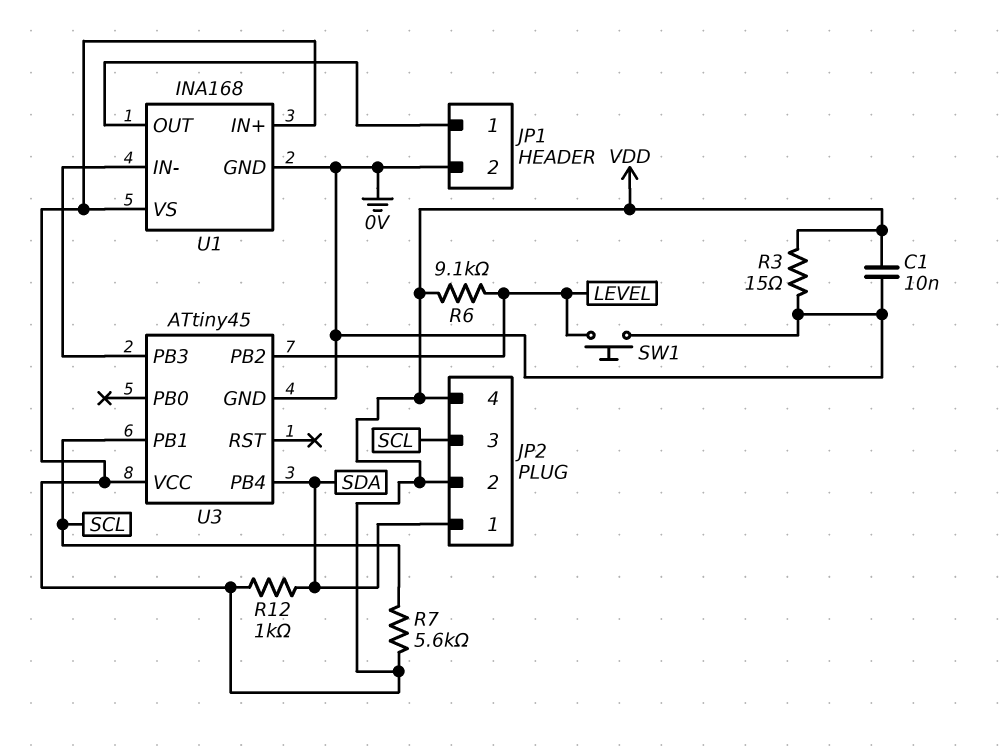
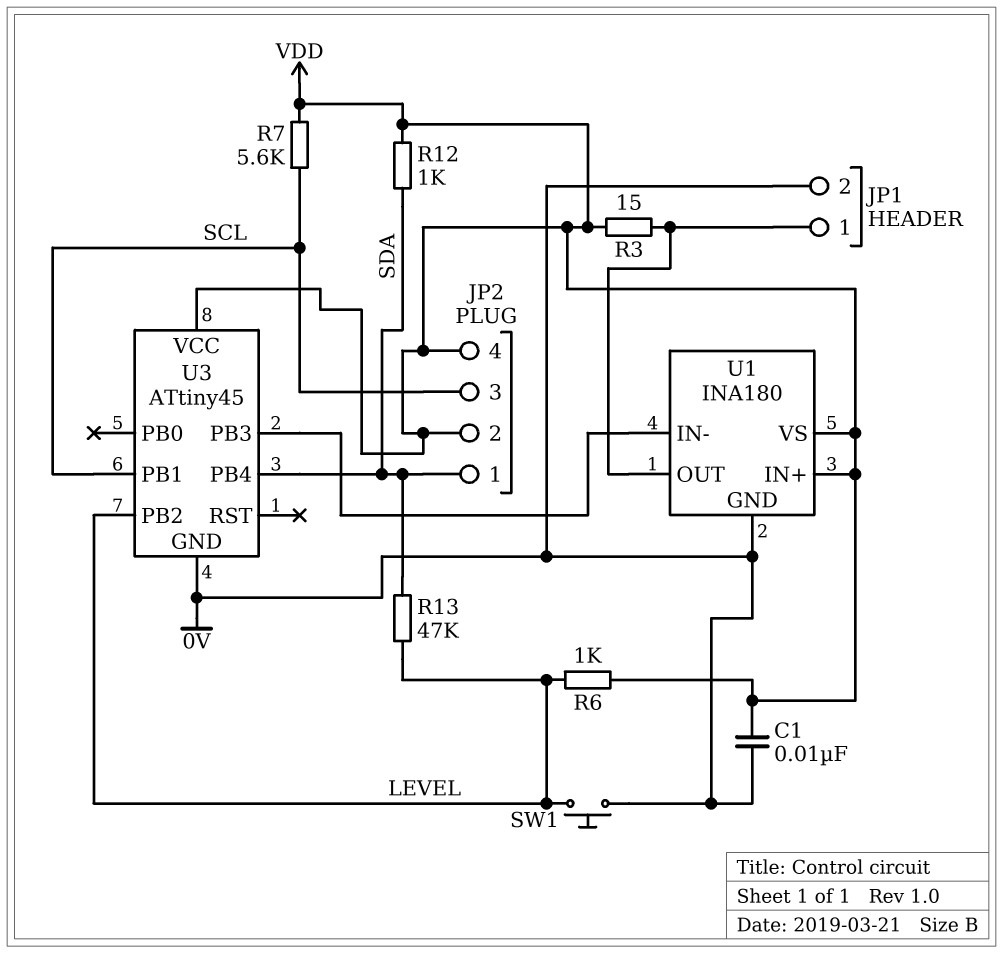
R3: 15 (0V, VDD) -> 15 (JP1/1, VDD)
R6: 9.1k (LEVEL, VDD) -> 1k (LEVEL, VDD)
R13: none -> 47k (LEVEL, SDA)
U1: INA168 -> INA180

